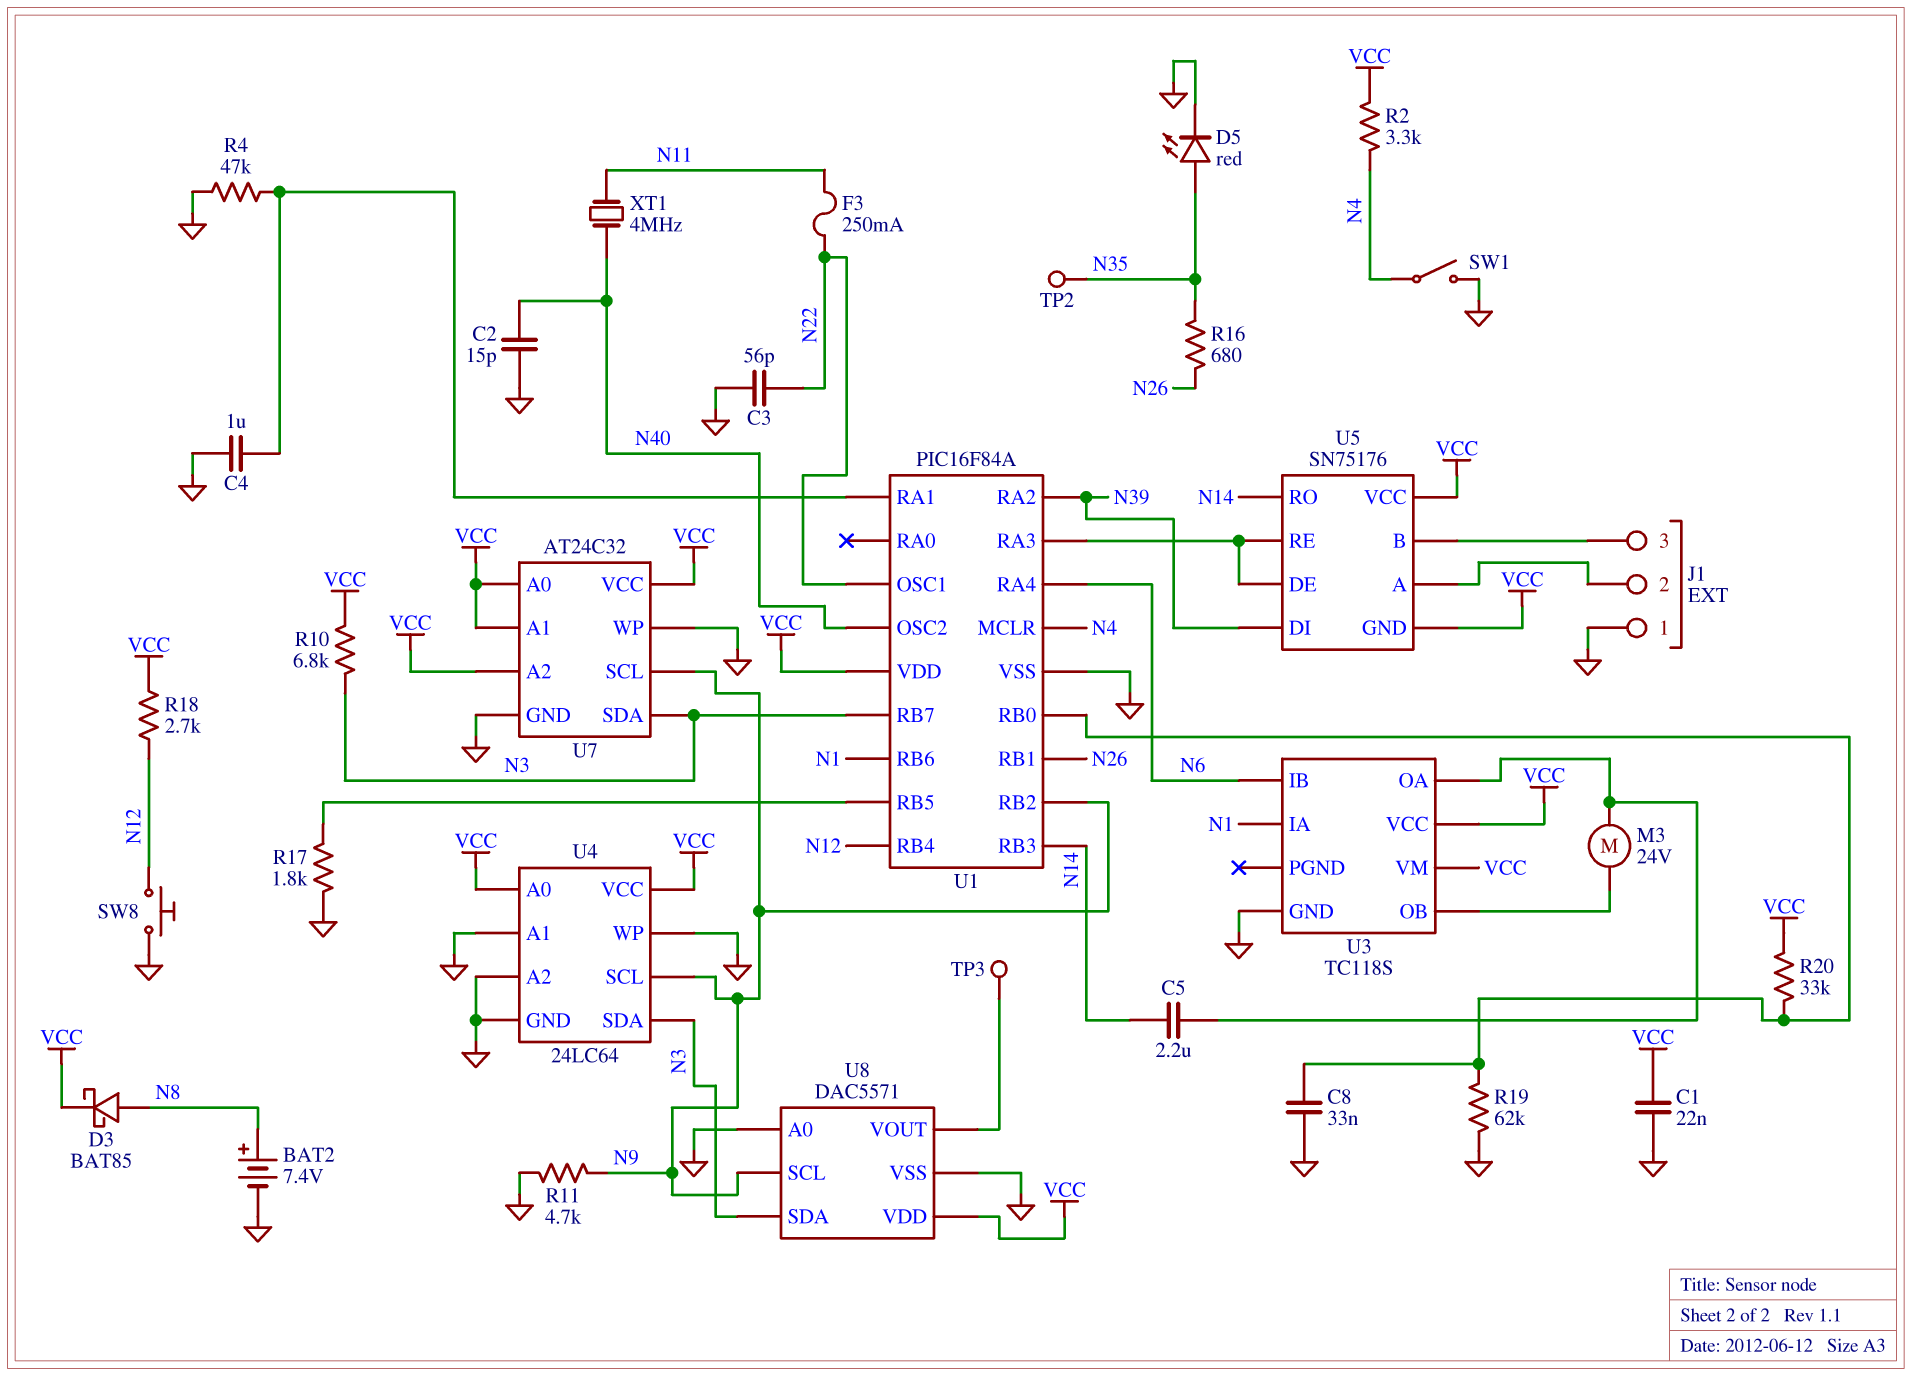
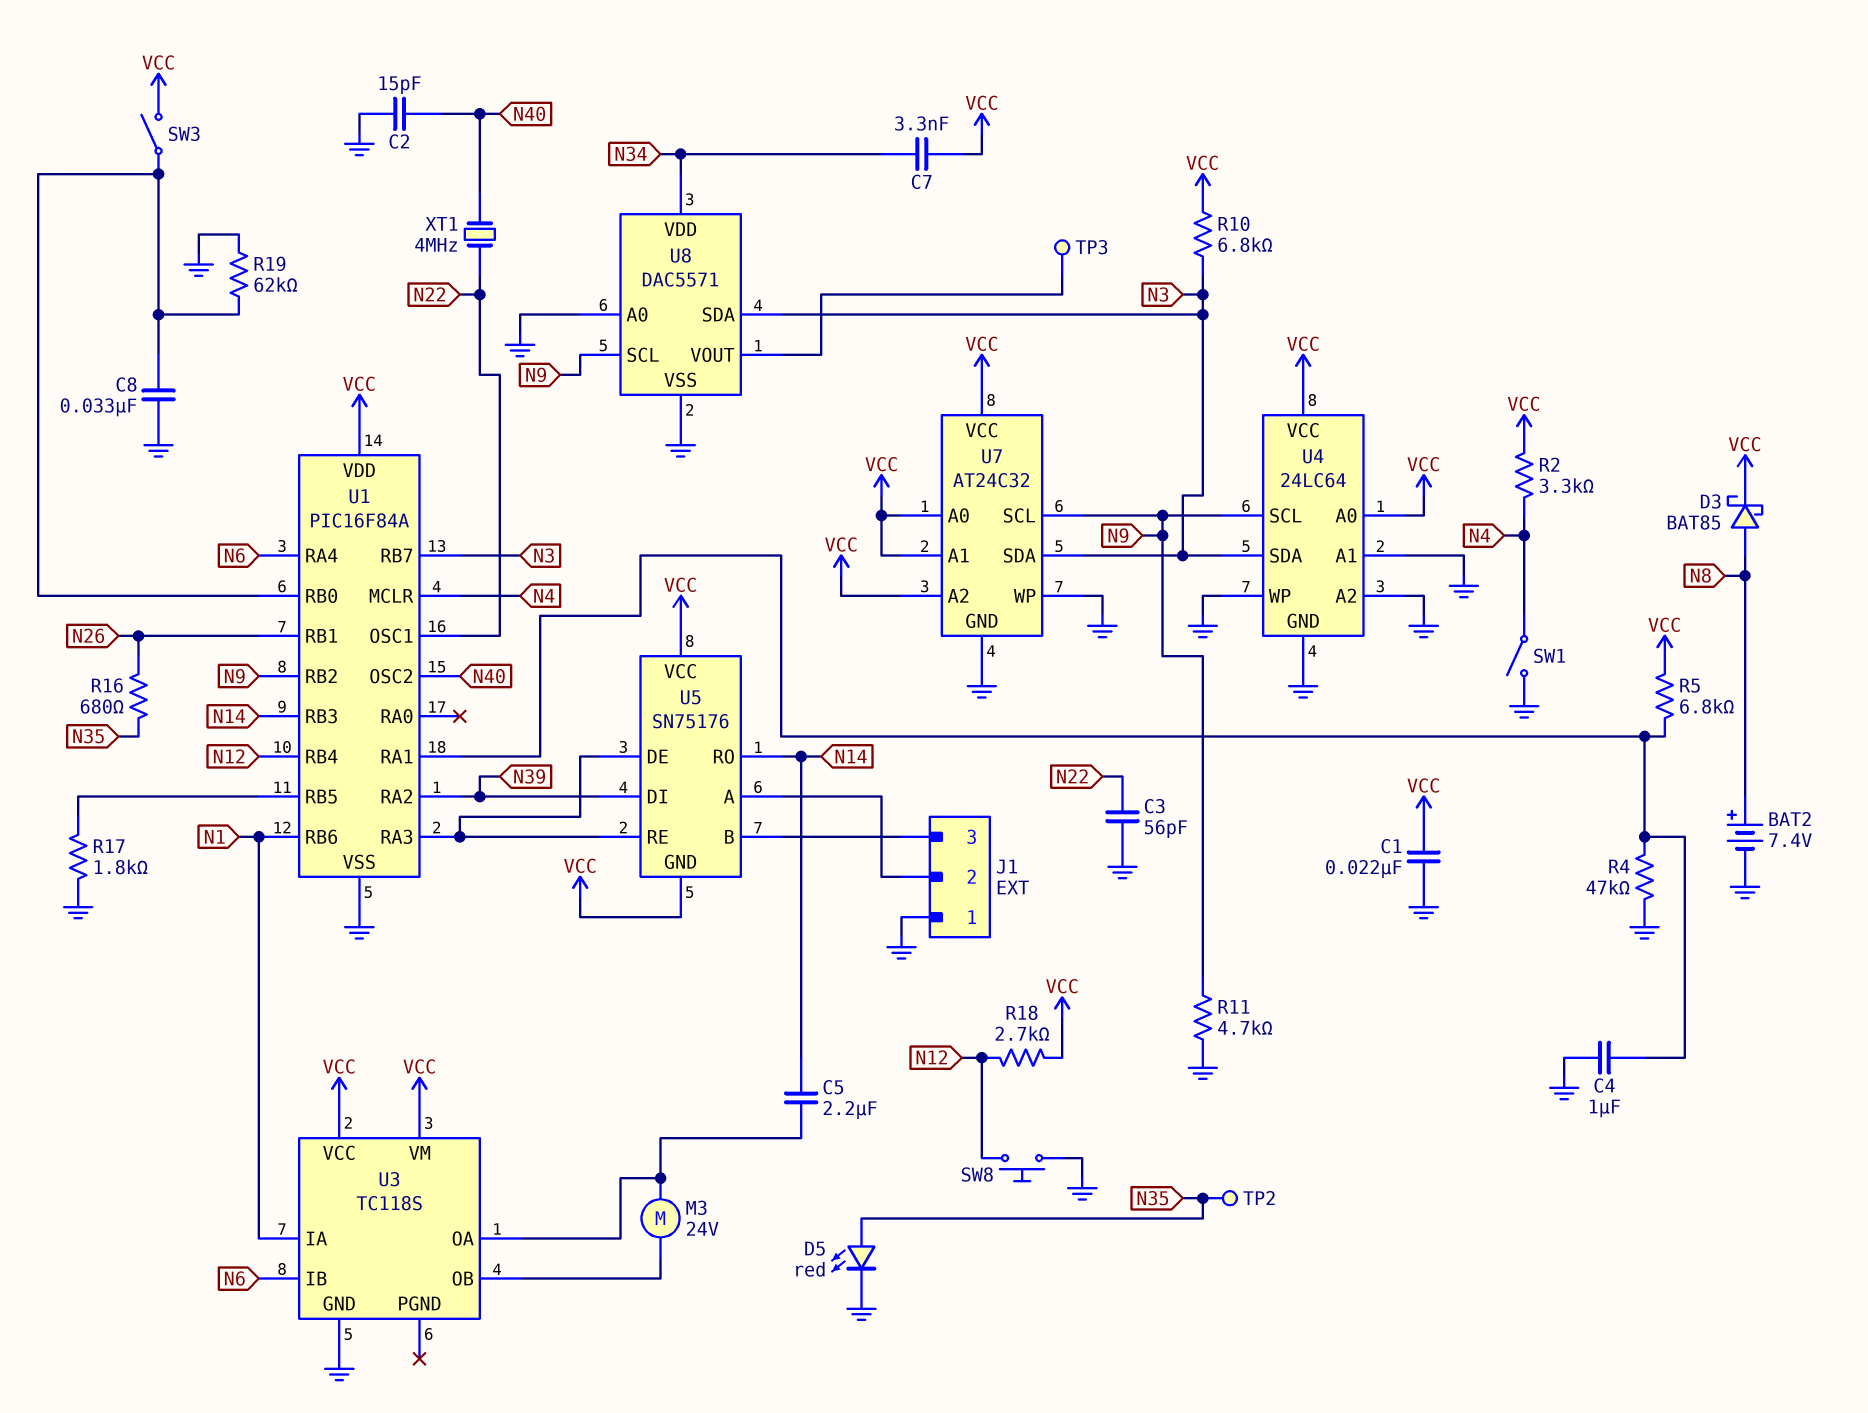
C7: none -> 3.3nF (N34, VCC)
F3: 250mA (N11, N22) -> none
R5: none -> 6.8k (U1/RA1, VCC)
R20: 33k (U1/RB0, VCC) -> none
SW3: none -> switch (U1/RB0, VCC)
U8 pin VDD: VCC -> N34
XT1: 4MHz (N11, N40) -> 4MHz (N22, N40)

